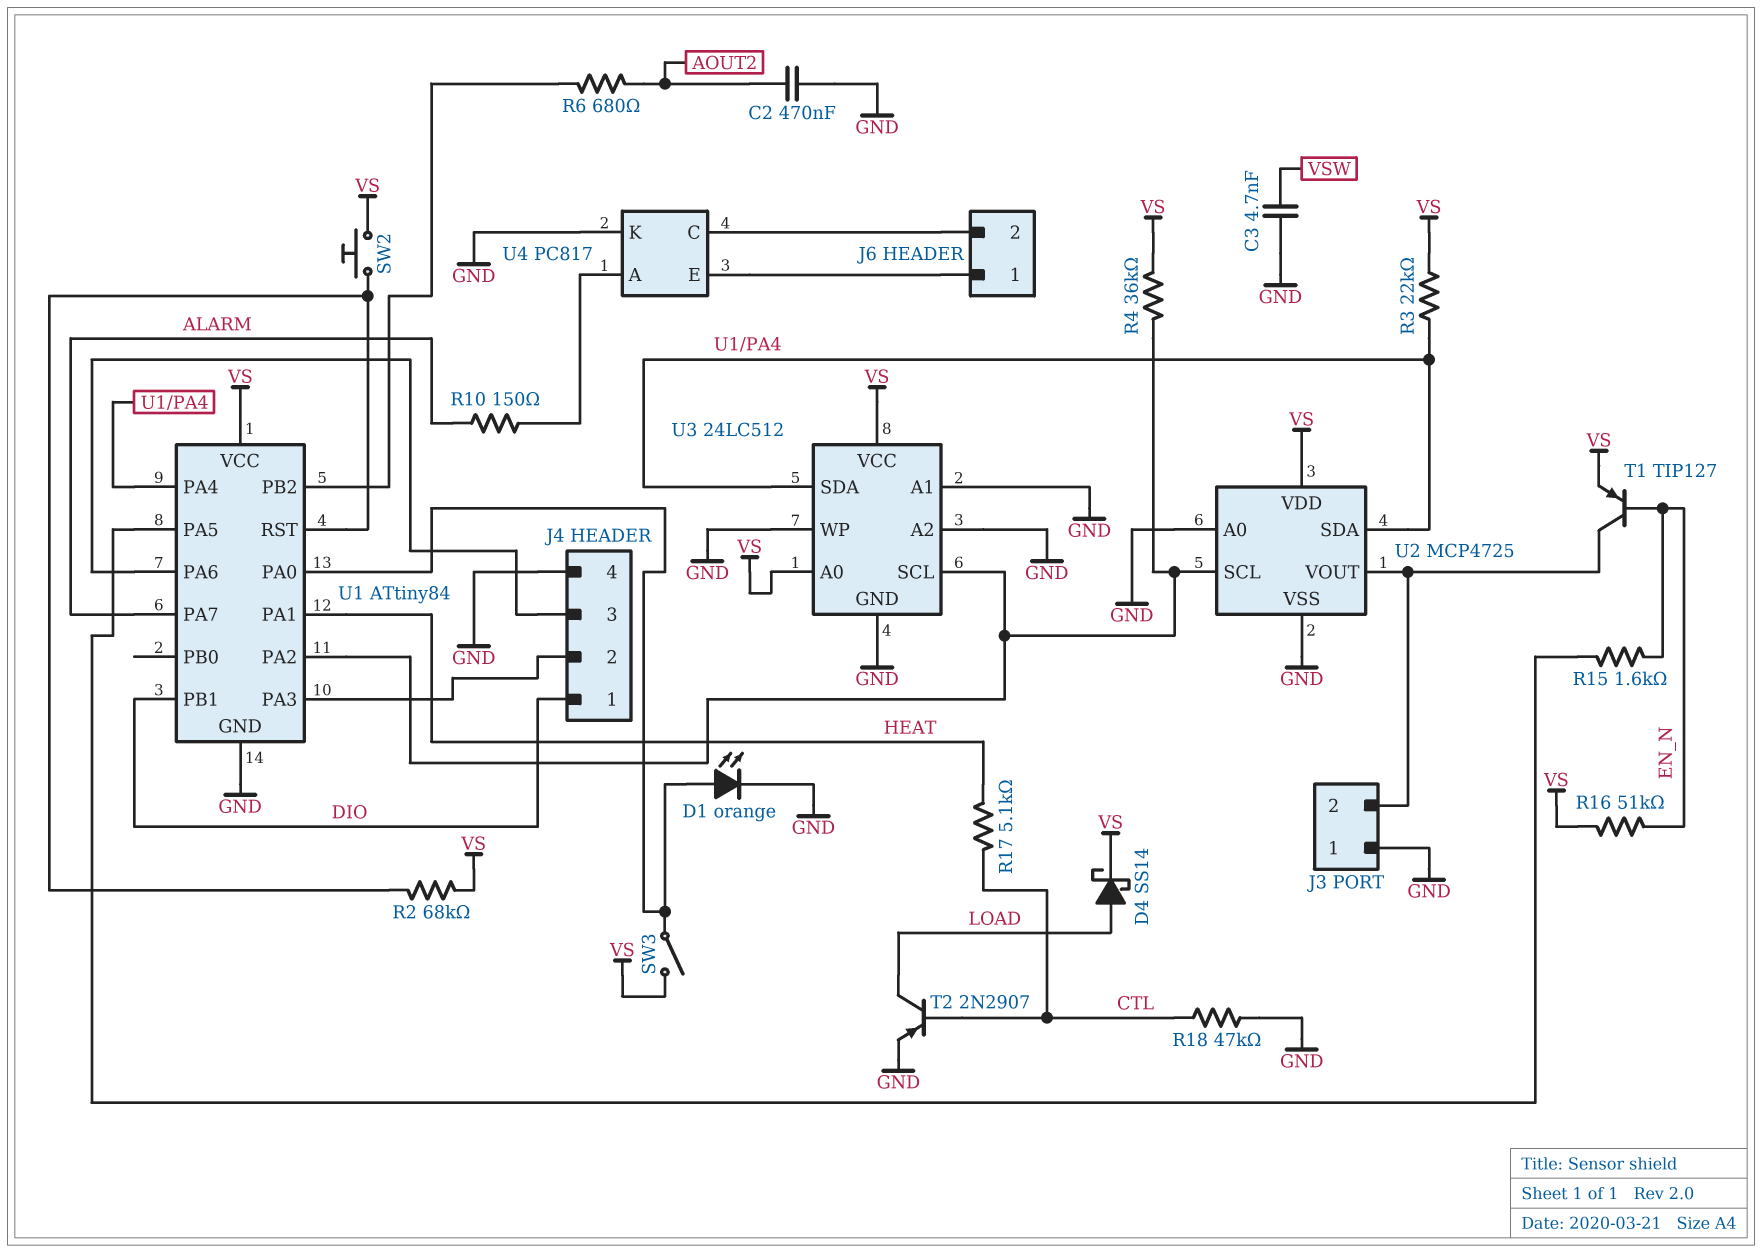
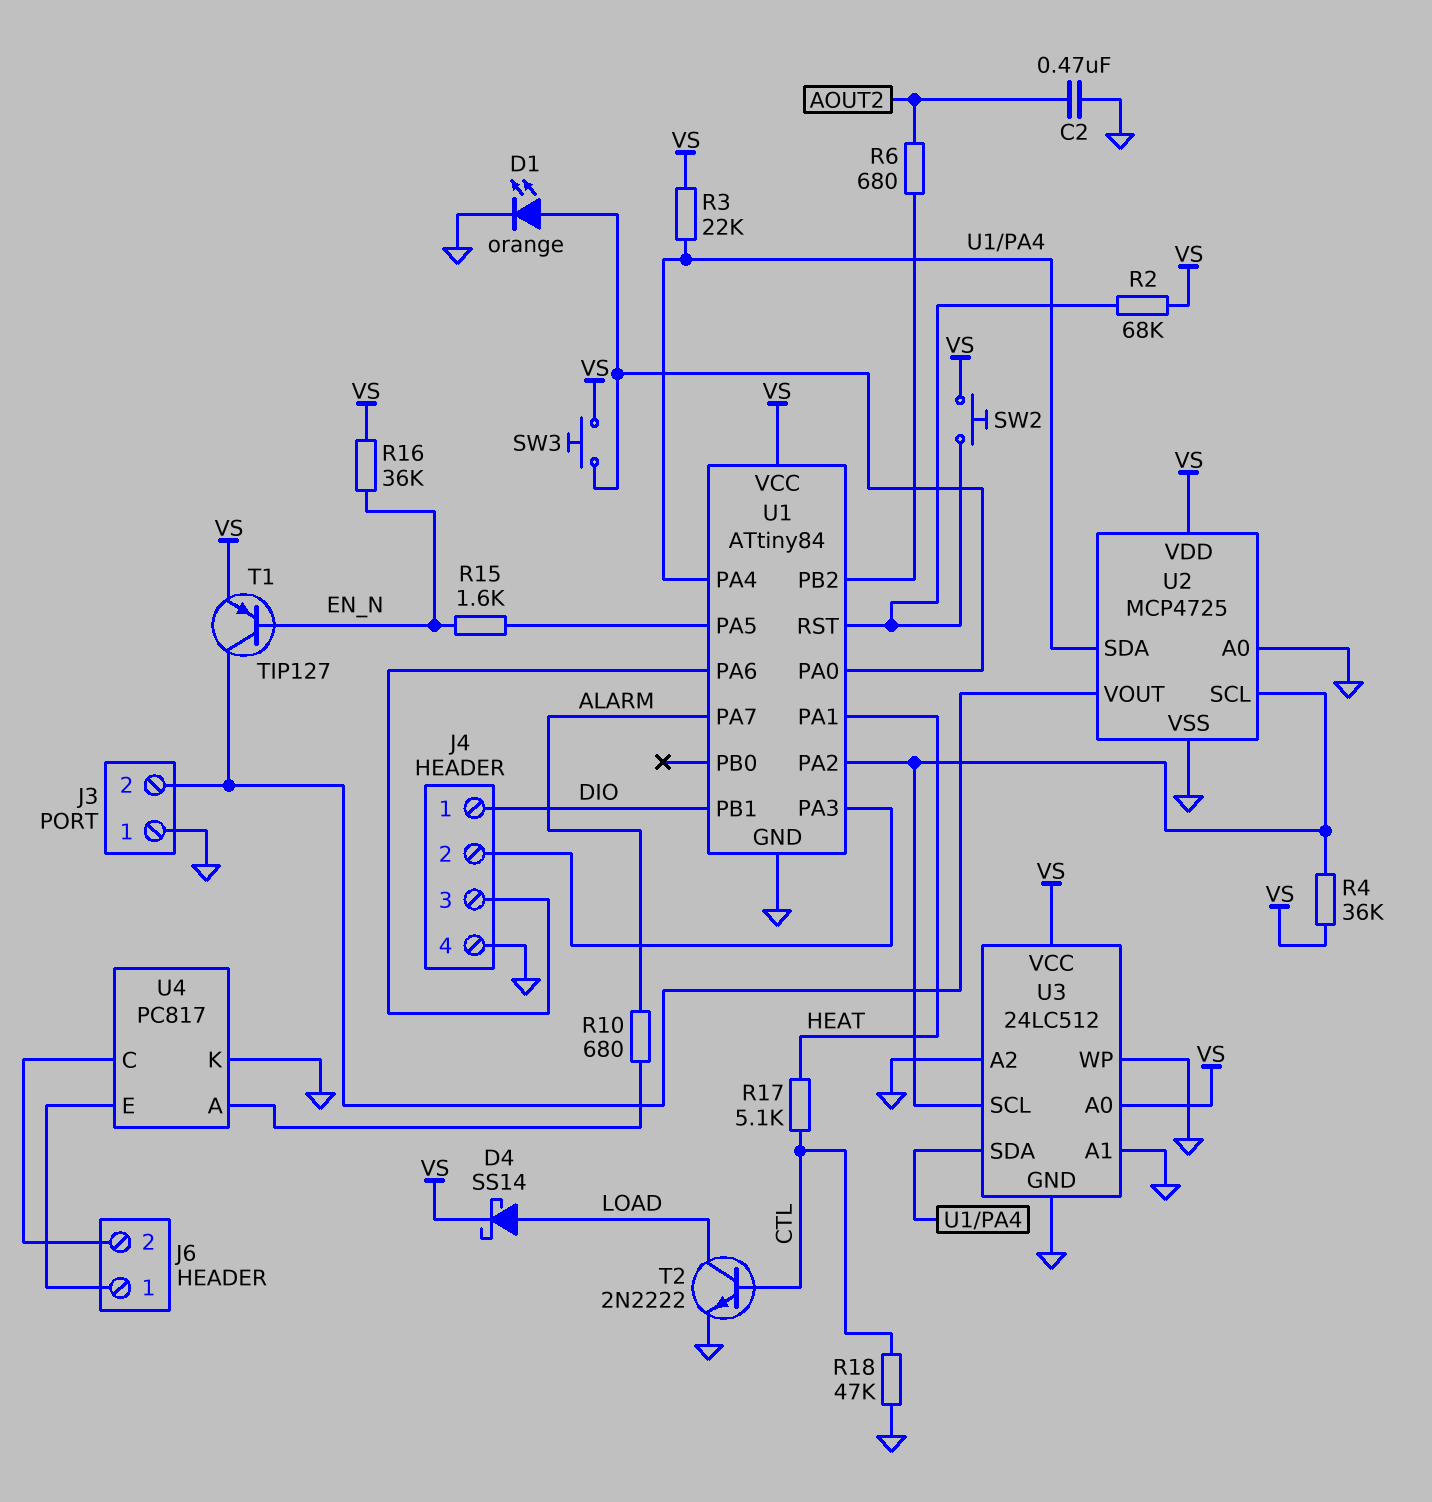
C3: 4.7nF (GND, VSW) -> none
R10: 150 (ALARM, U4/A) -> 680 (ALARM, U4/A)
R16: 51k (EN_N, VS) -> 36k (EN_N, VS)
SW3: switch (U1/PA0, VS) -> button (U1/PA0, VS)
T2: PNP 2N2907 (B CTL, C LOAD, E GND) -> NPN 2N2222 (B CTL, C LOAD, E GND)

